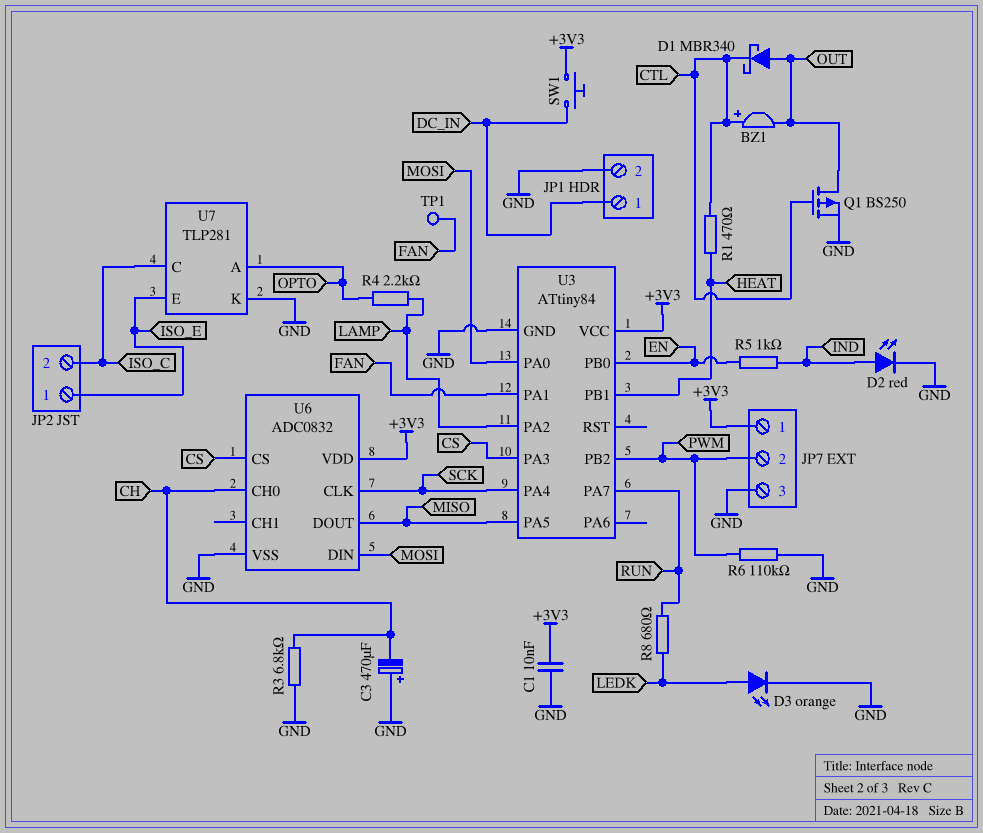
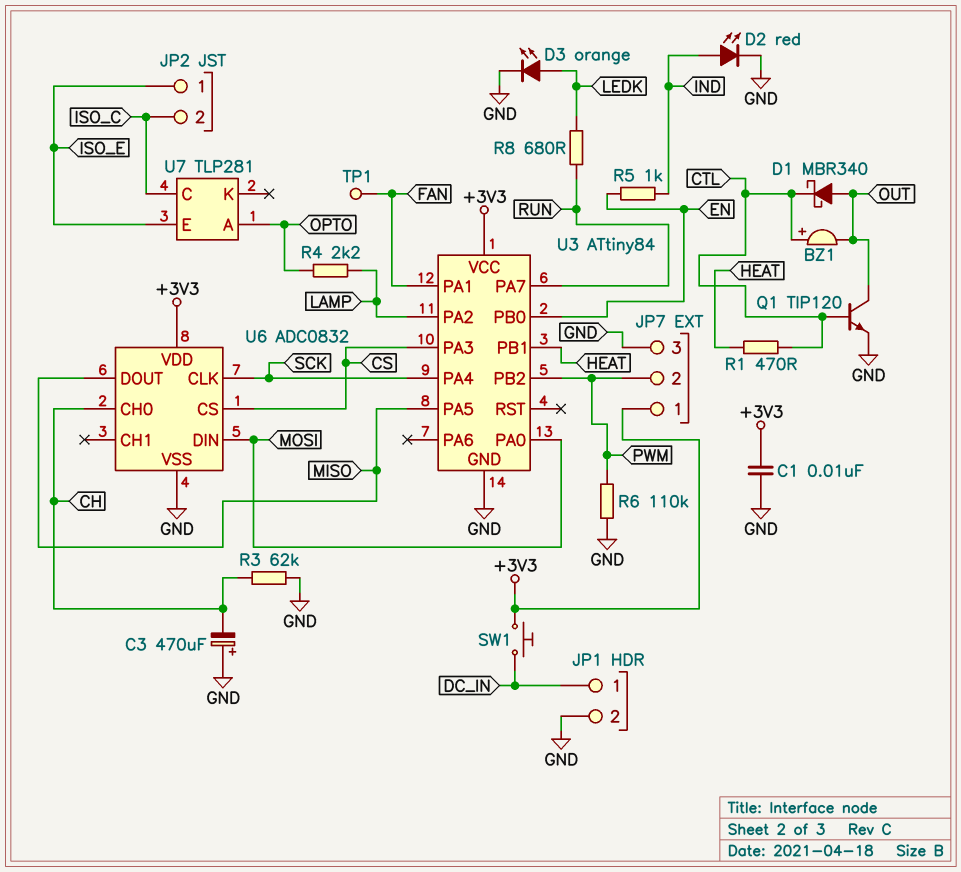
Q1: PMOS BS250 (G CTL, D OUT, S GND) -> NPN TIP120 (B CTL, C OUT, E GND)
R3: 6.8k (CH, GND) -> 62k (CH, GND)
U7 pin K: GND -> none

